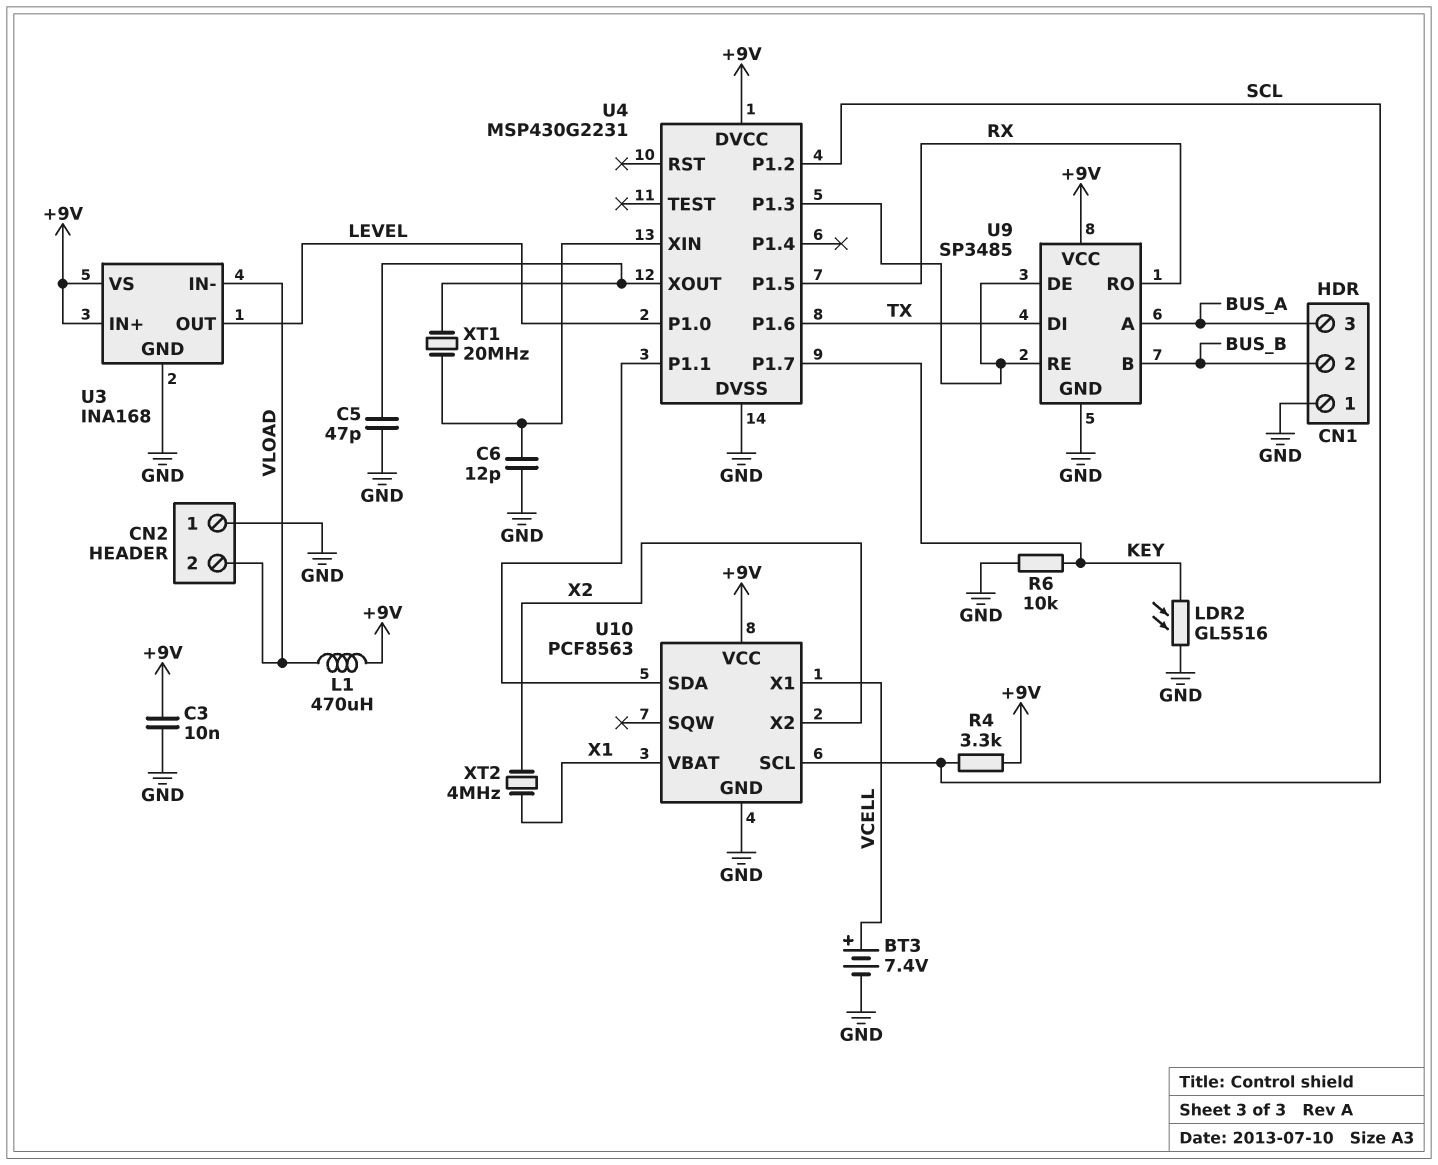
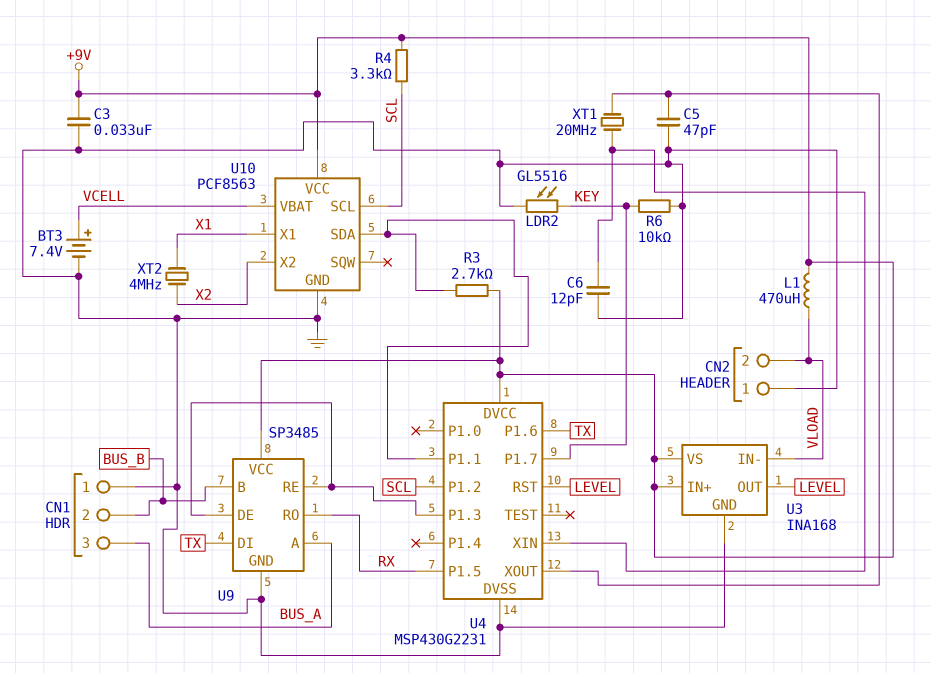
C3: 10nF (+9V, GND) -> 33nF (+9V, GND)
R3: none -> 2.7k (+9V, U4/P1.1)
U4 pin P1.0: LEVEL -> none
U4 pin RST: none -> LEVEL
U10 pin VBAT: X1 -> VCELL
U10 pin X1: VCELL -> X1

